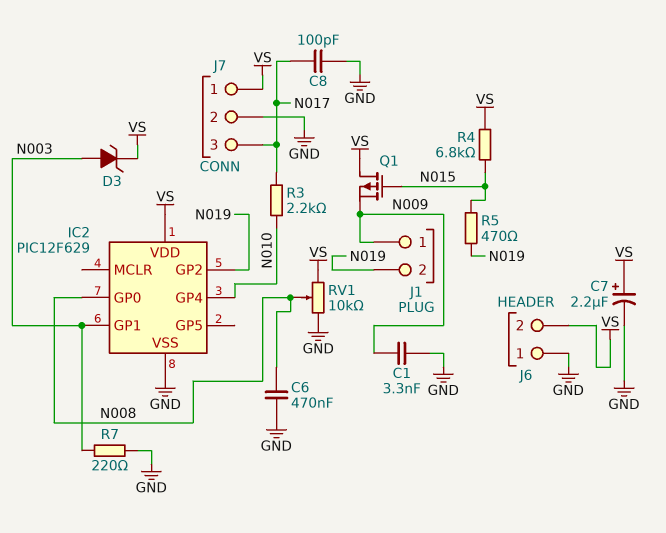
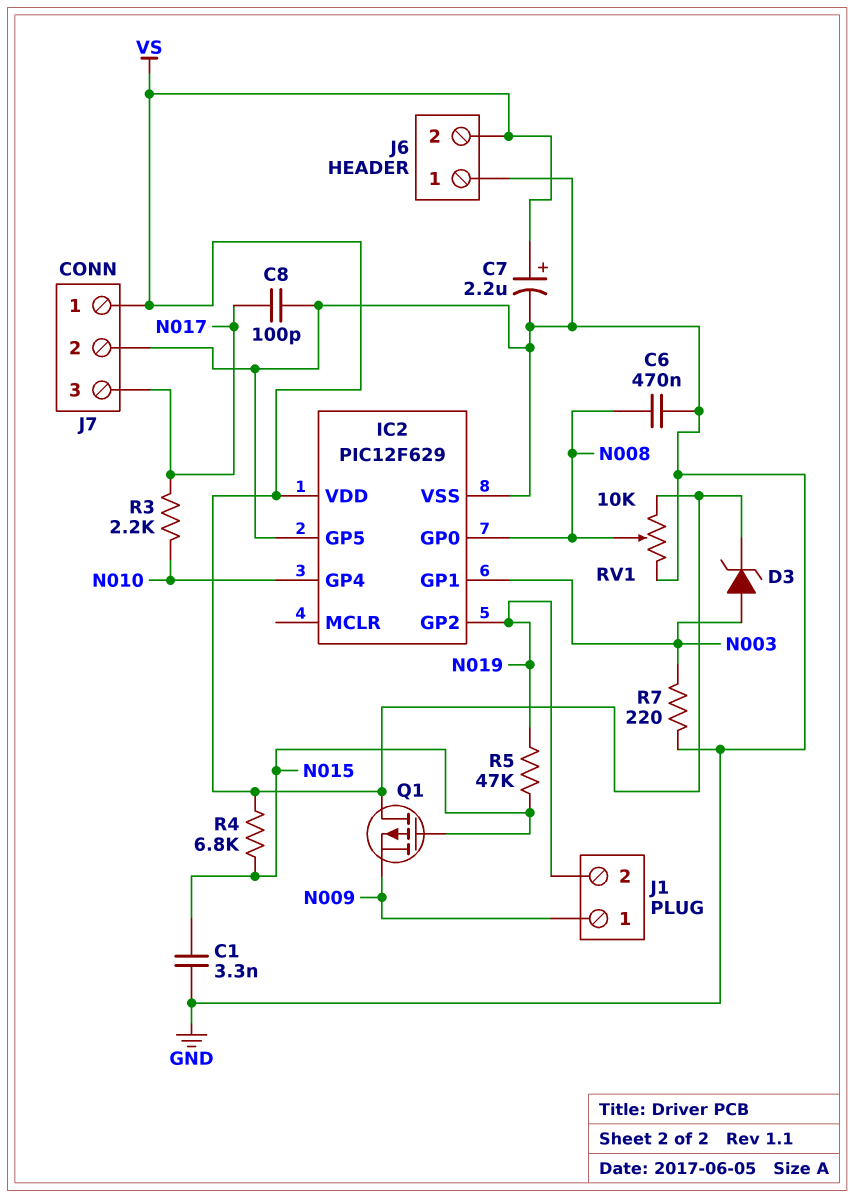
C1: 3.3nF (GND, N009) -> 3.3nF (GND, N015)
IC2 pin GP5: none -> GND
R5: 470 (N015, N019) -> 47k (N015, N019)

